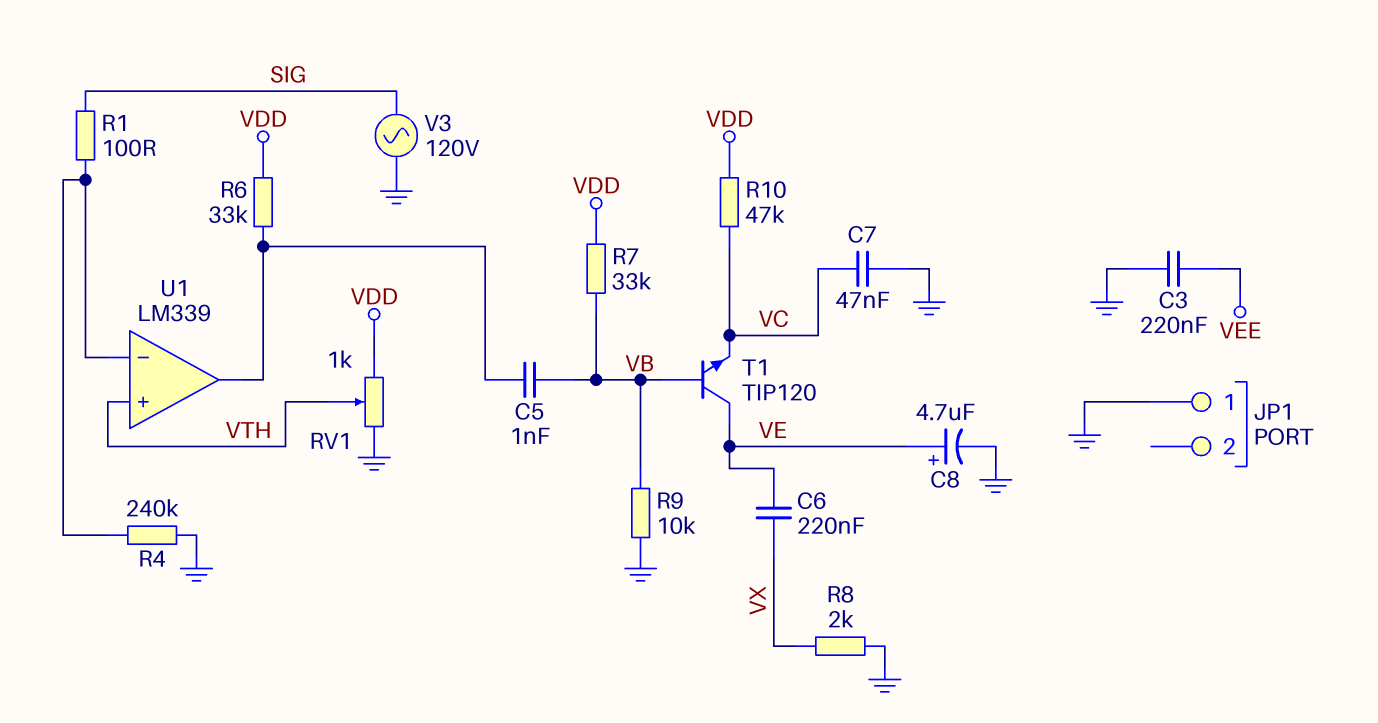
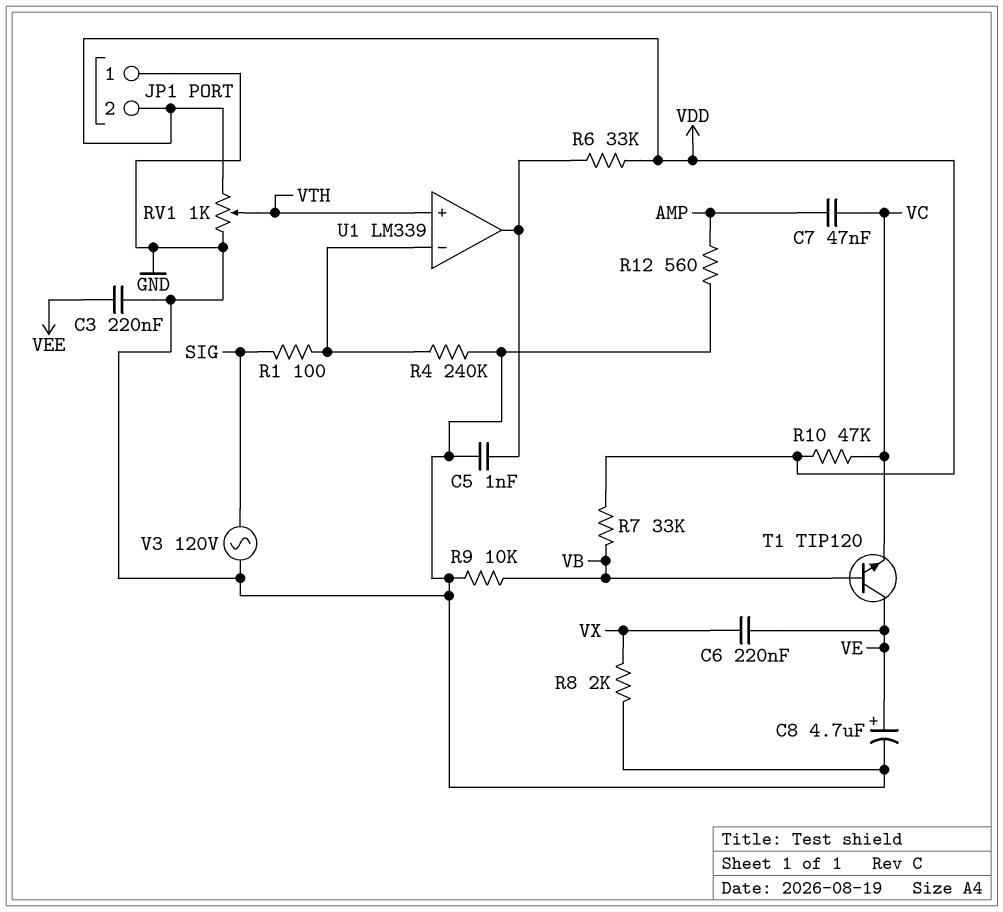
C5: 1nF (U1/out, VB) -> 1nF (GND, U1/out)
C7: 47nF (GND, VC) -> 47nF (AMP, VC)
JP1 pin 2: none -> VDD
R12: none -> 560 (AMP, GND)

